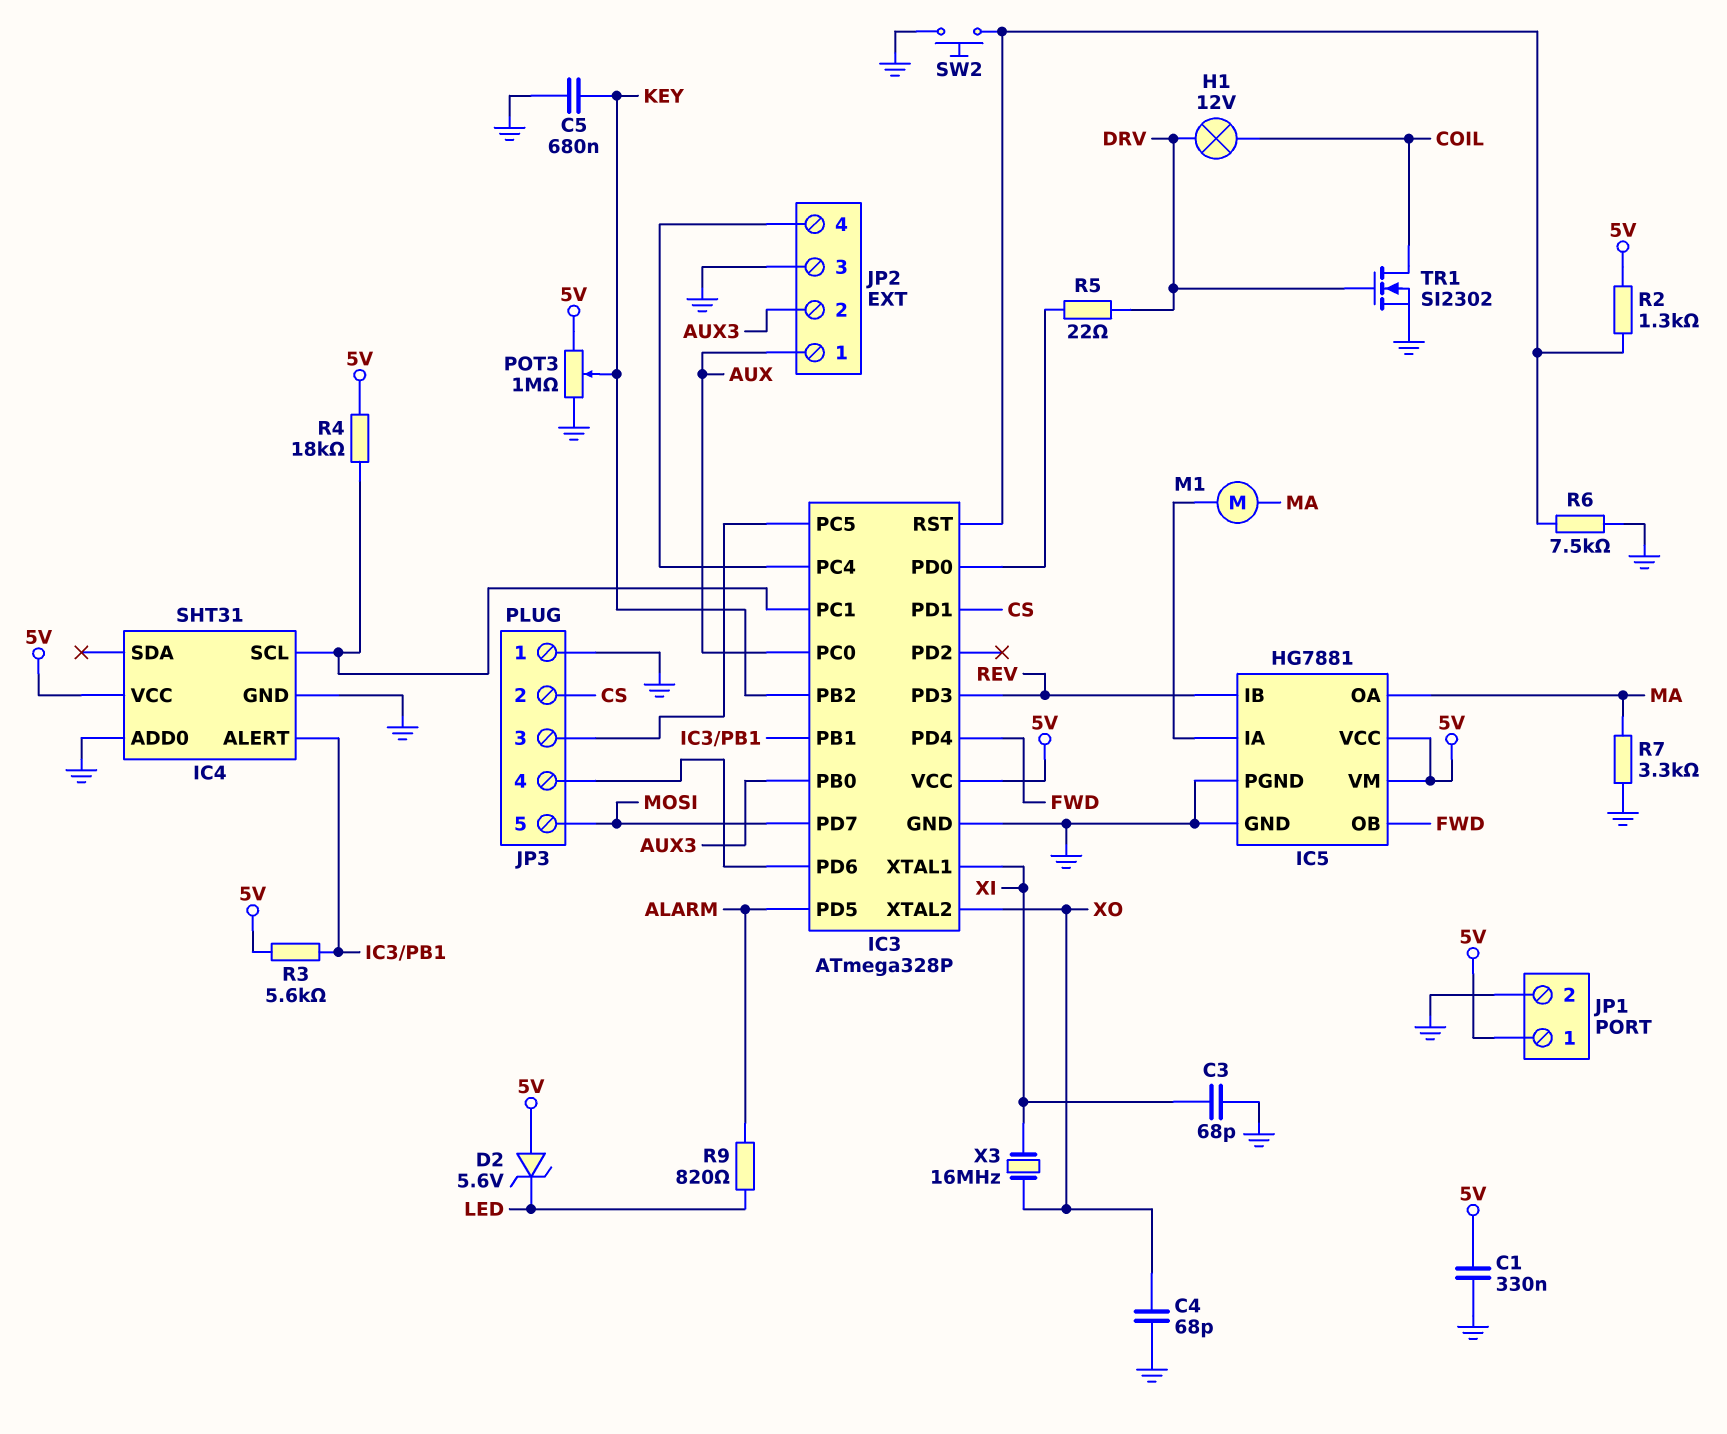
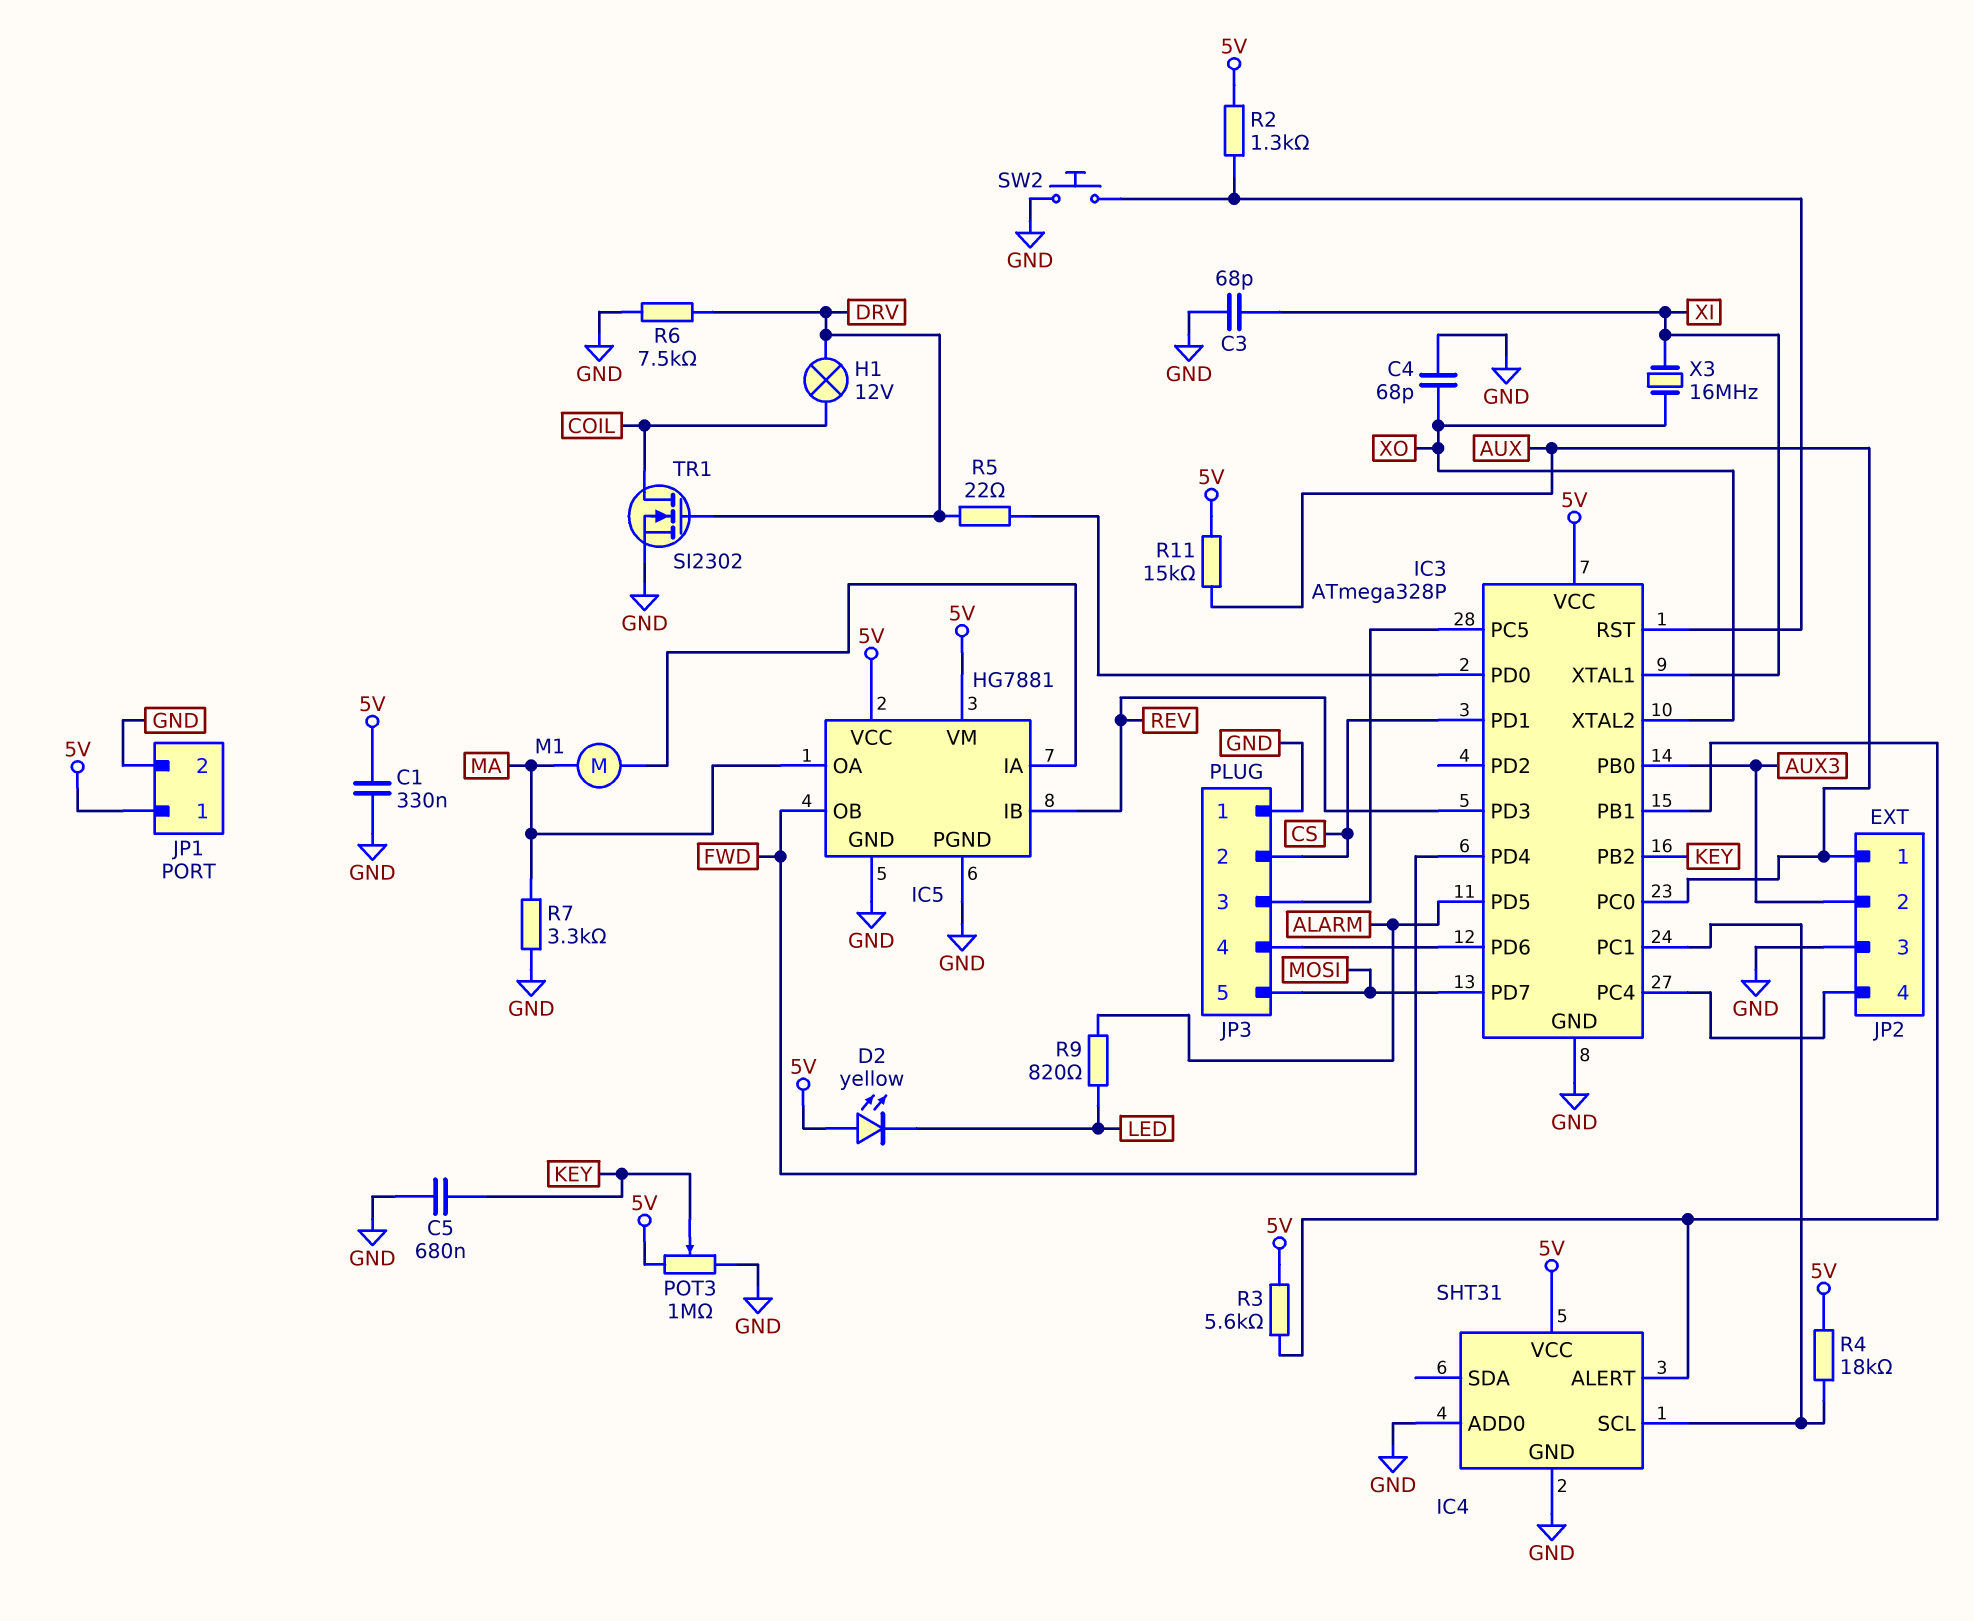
D2: zener 5.6V (A 5V, K LED) -> LED yellow (A 5V, K LED)
R6: 7.5k (GND, IC3/RST) -> 7.5k (DRV, GND)
R11: none -> 15k (5V, AUX)

